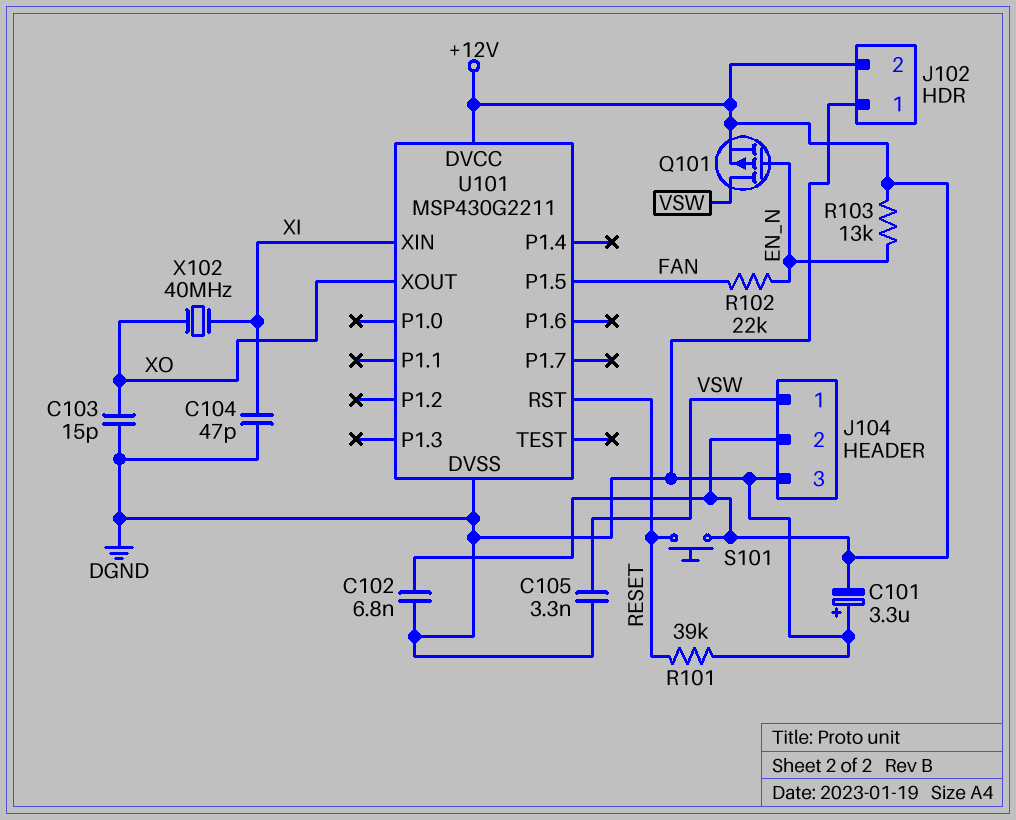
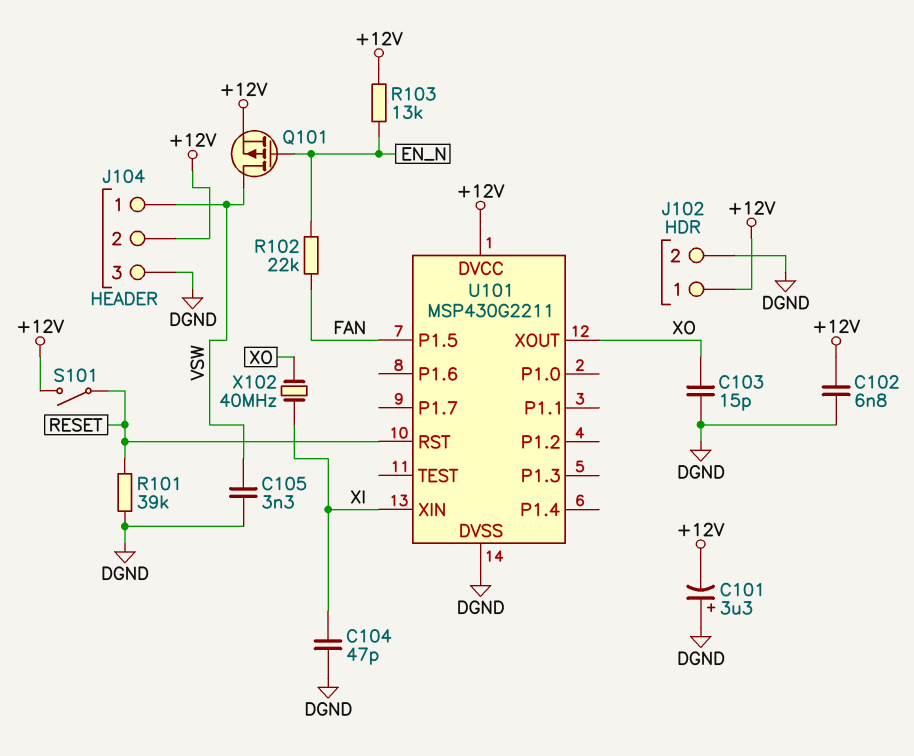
J102 pin 1: DGND -> +12V
J102 pin 2: +12V -> DGND
S101: button (+12V, RESET) -> switch (+12V, RESET)

